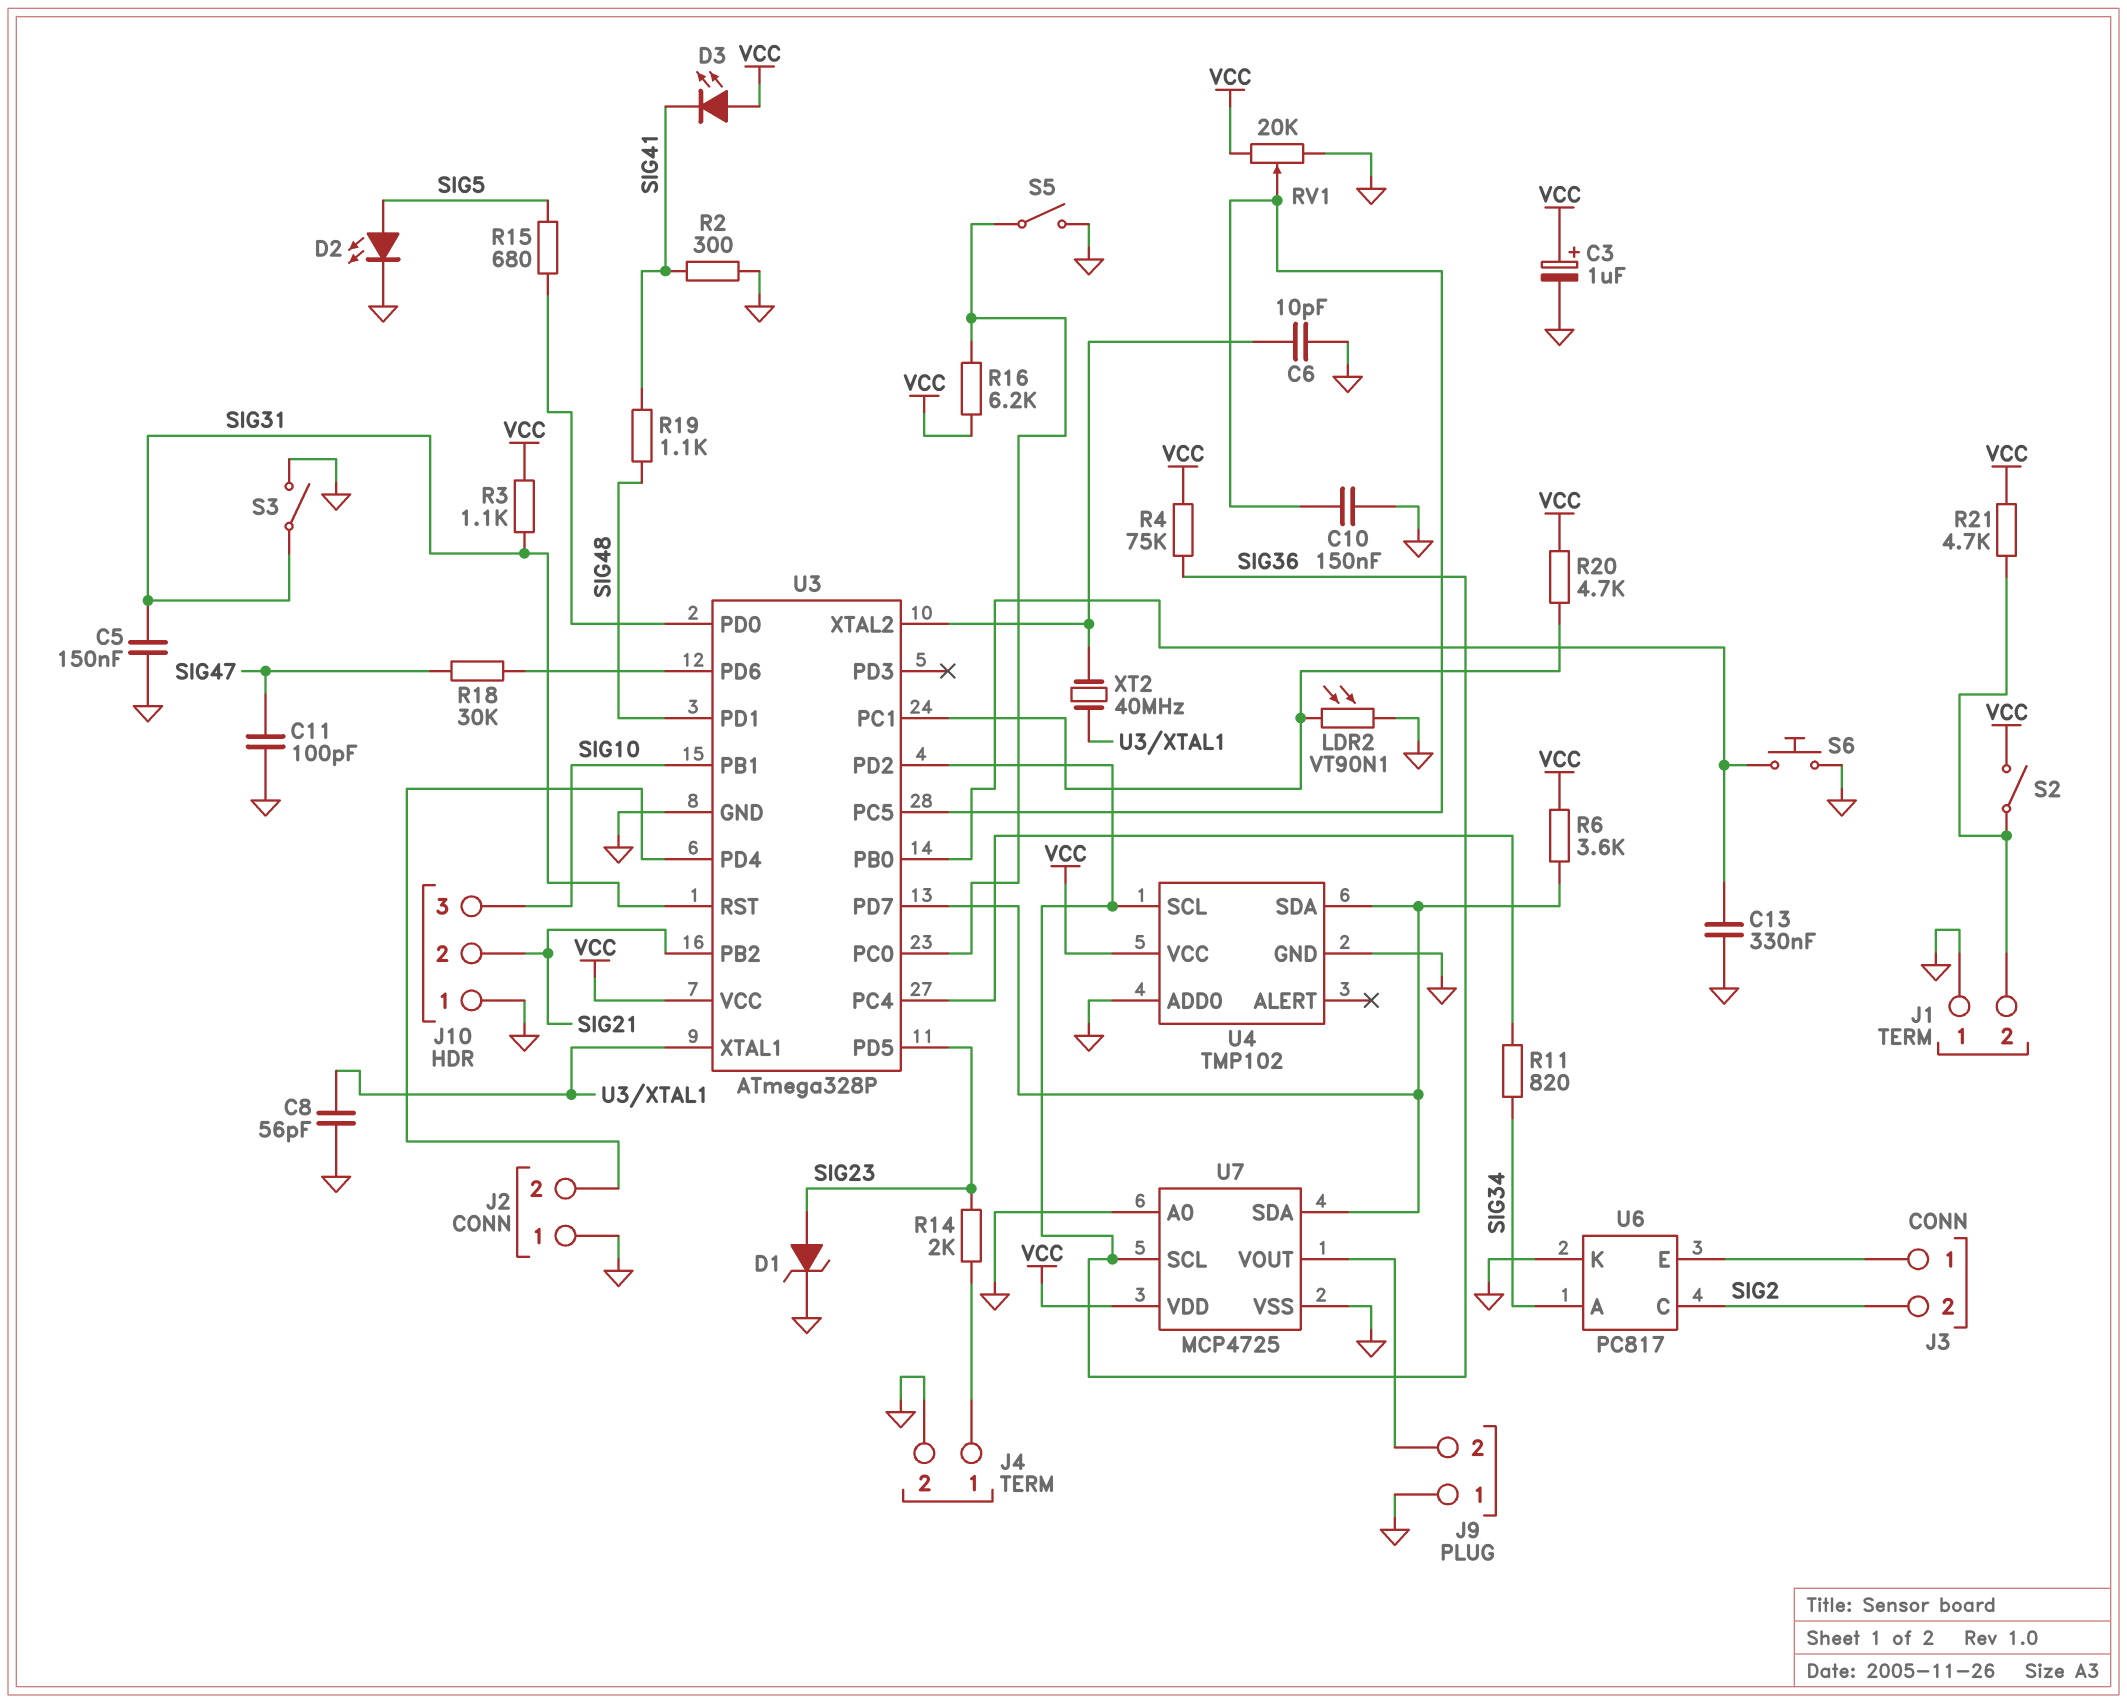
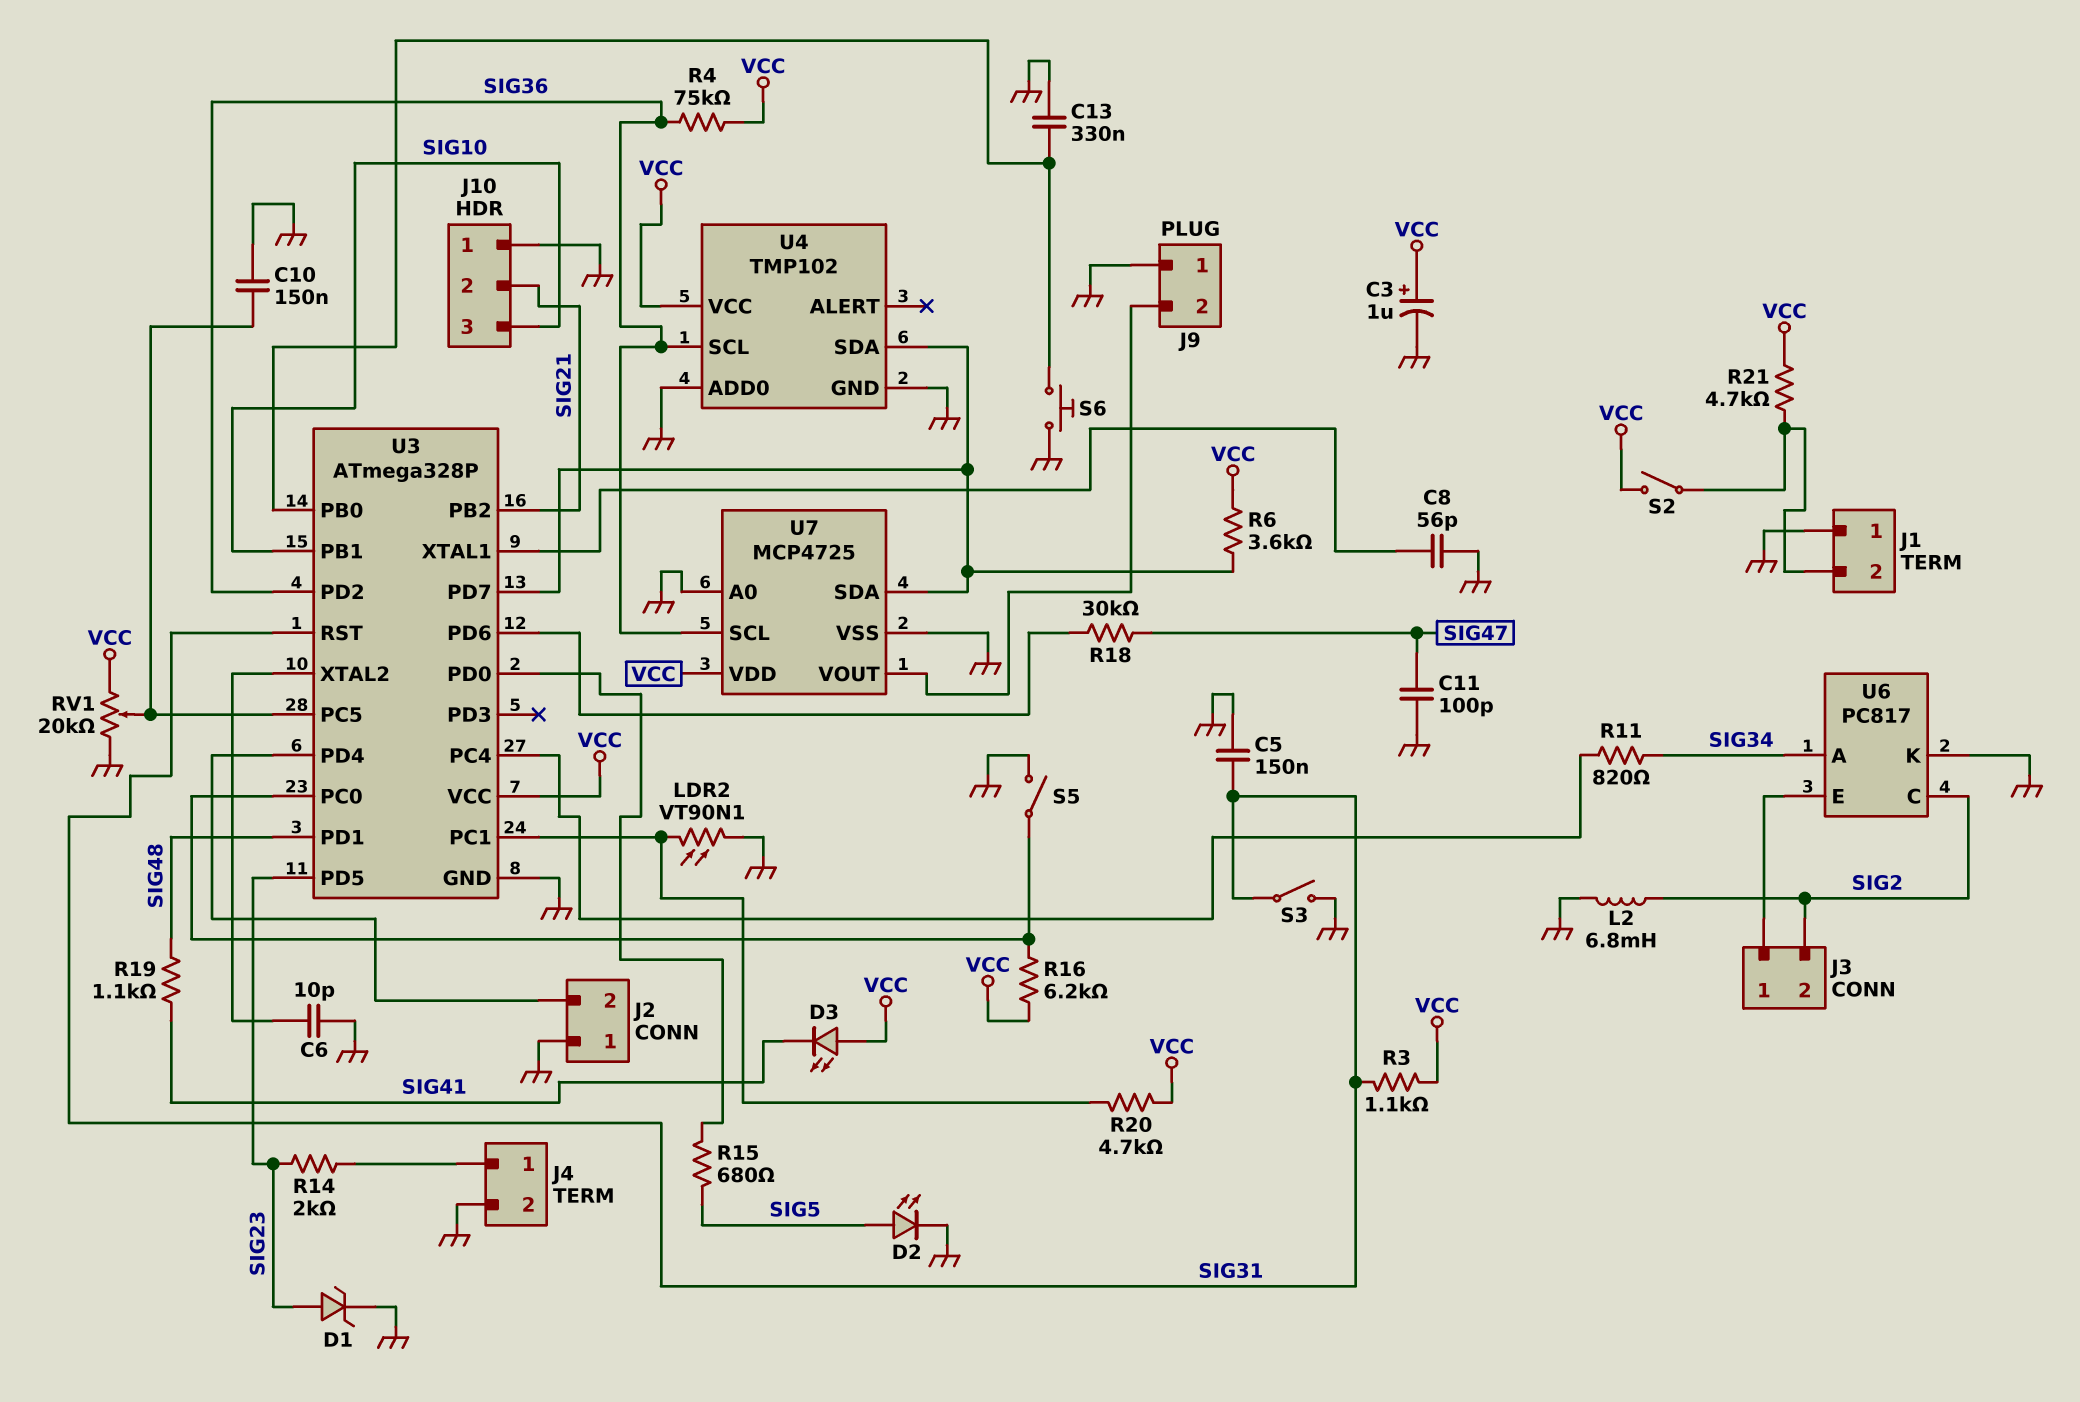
L2: none -> 6.8mH (GND, SIG2)
R2: 300 (GND, SIG41) -> none
XT2: 40MHz (U3/XTAL1, U3/XTAL2) -> none

